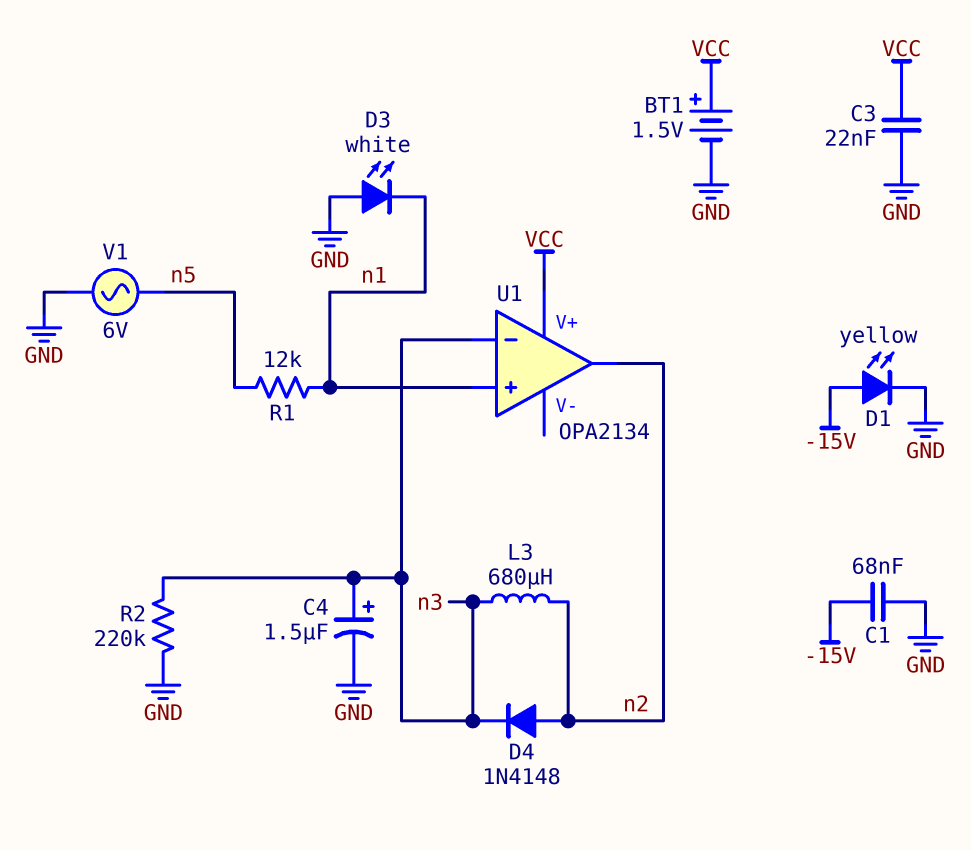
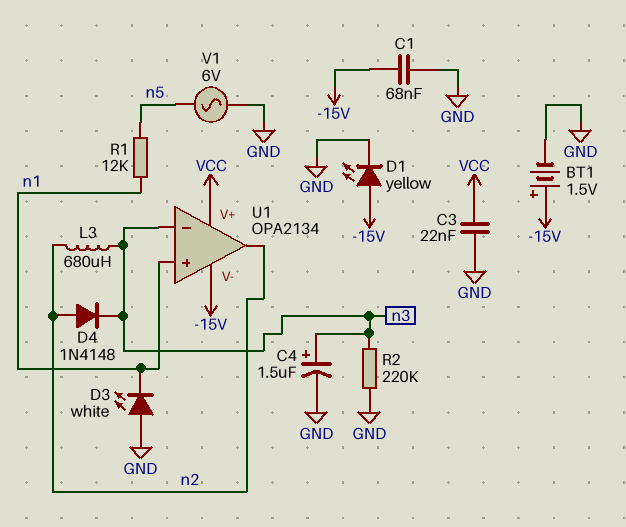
BT1: 1.5V (plus VCC, minus GND) -> 1.5V (plus -15V, minus GND)
U1 pin V-: none -> -15V

